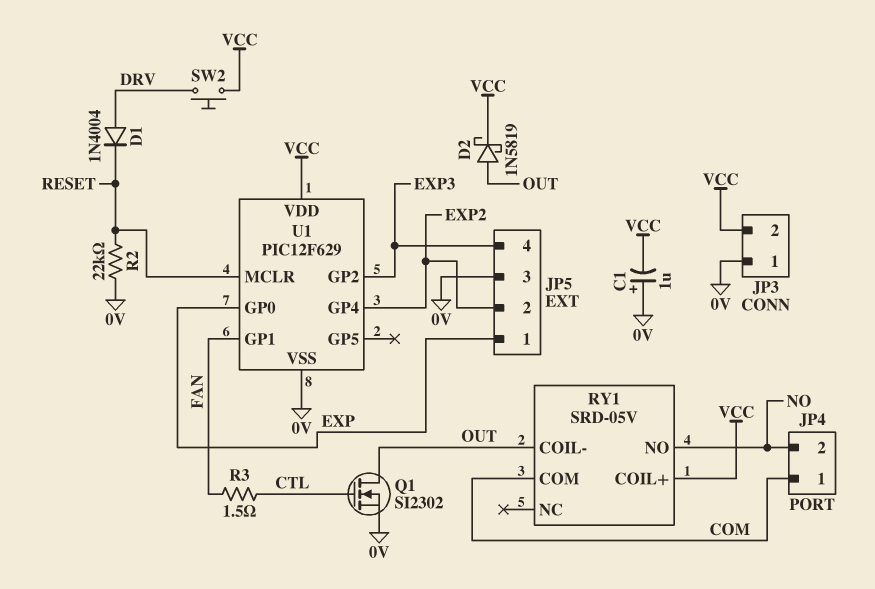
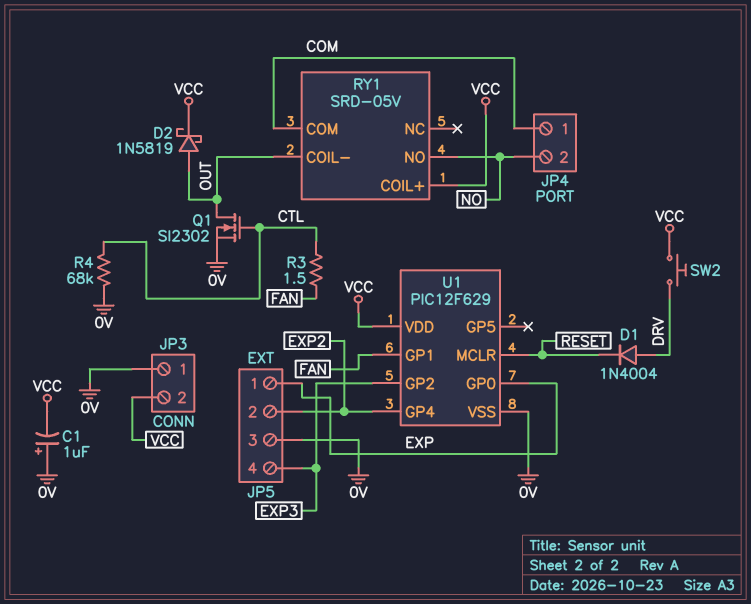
R2: 22k (0V, RESET) -> none
R4: none -> 68k (0V, CTL)

